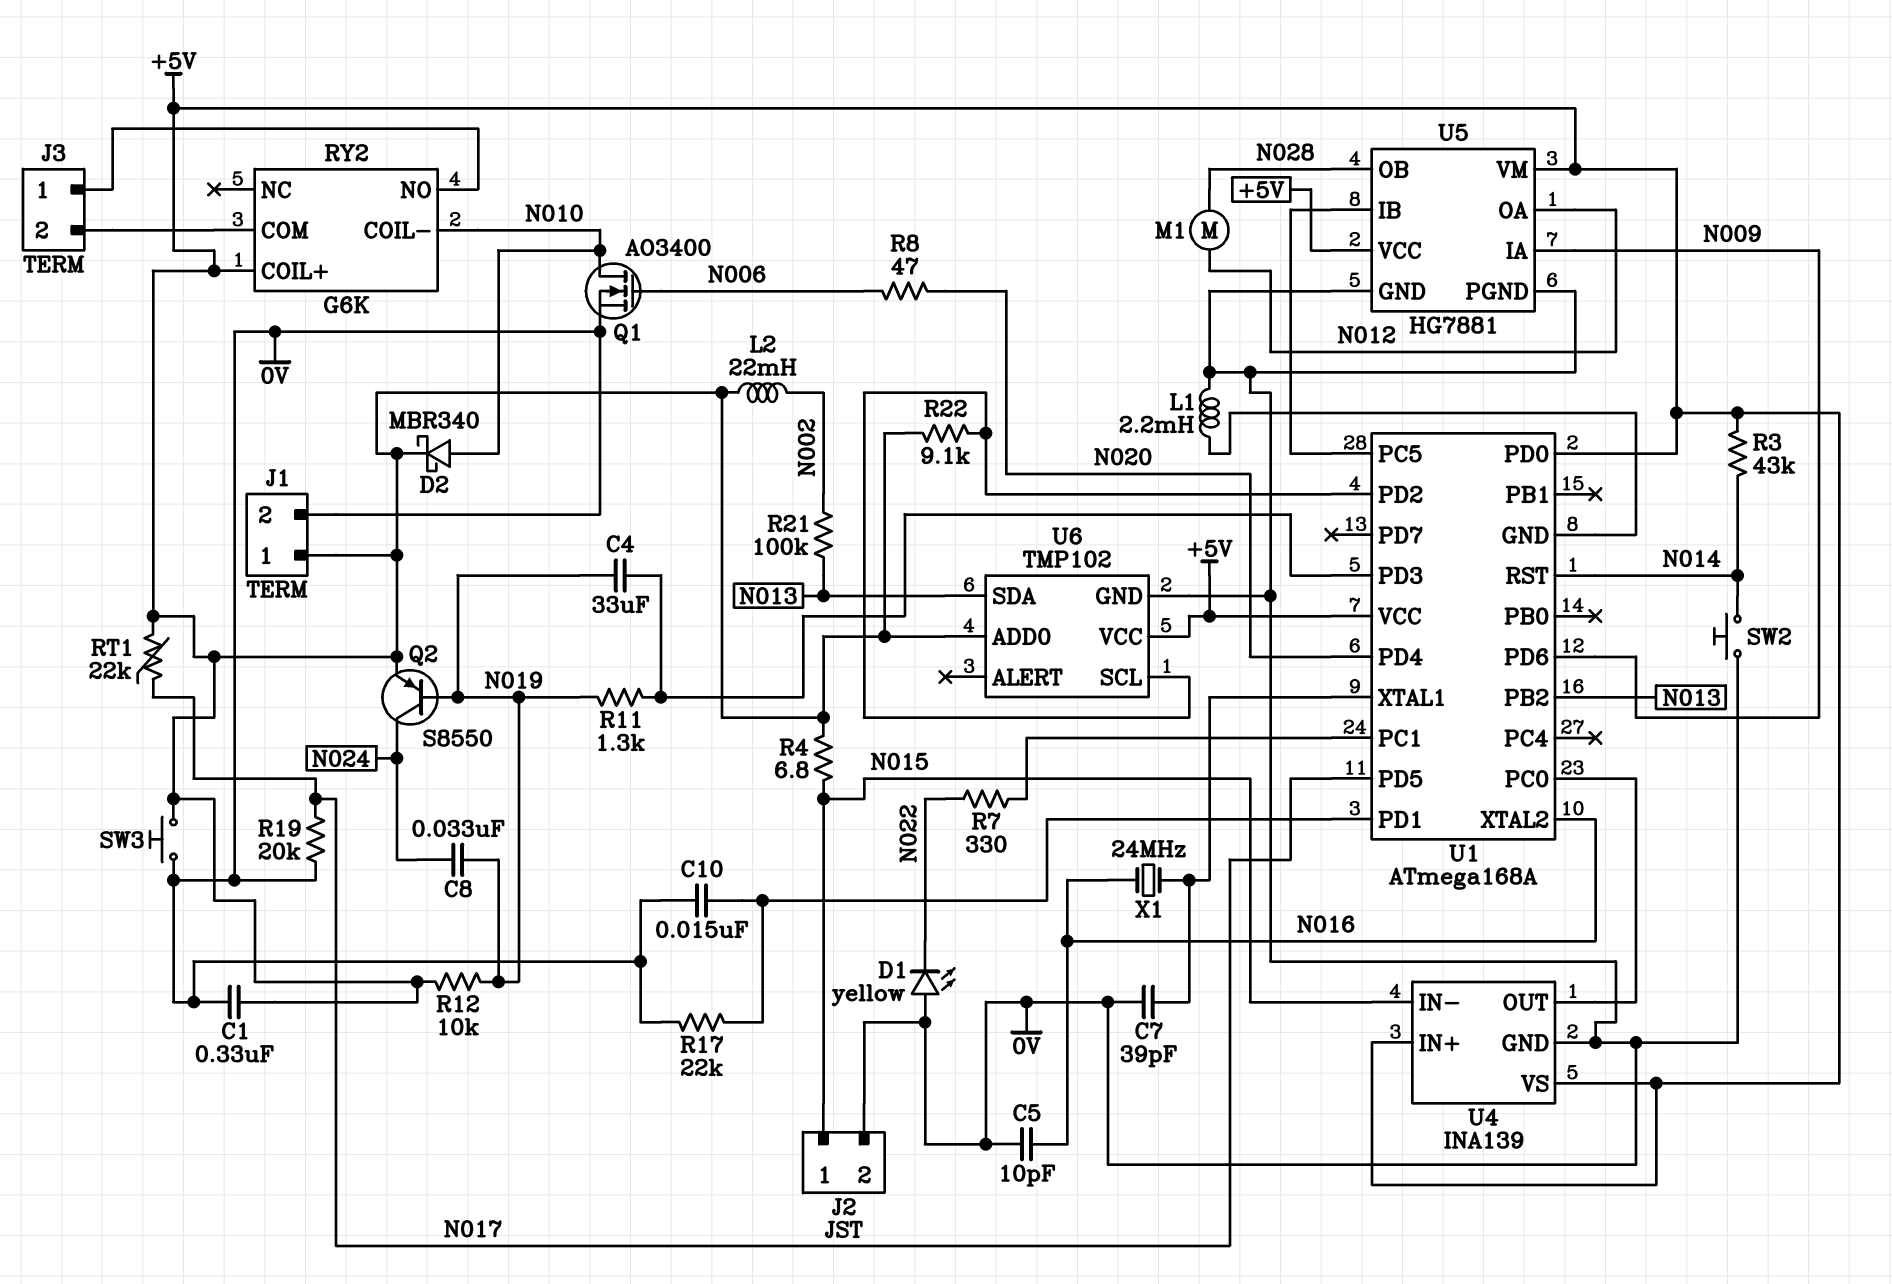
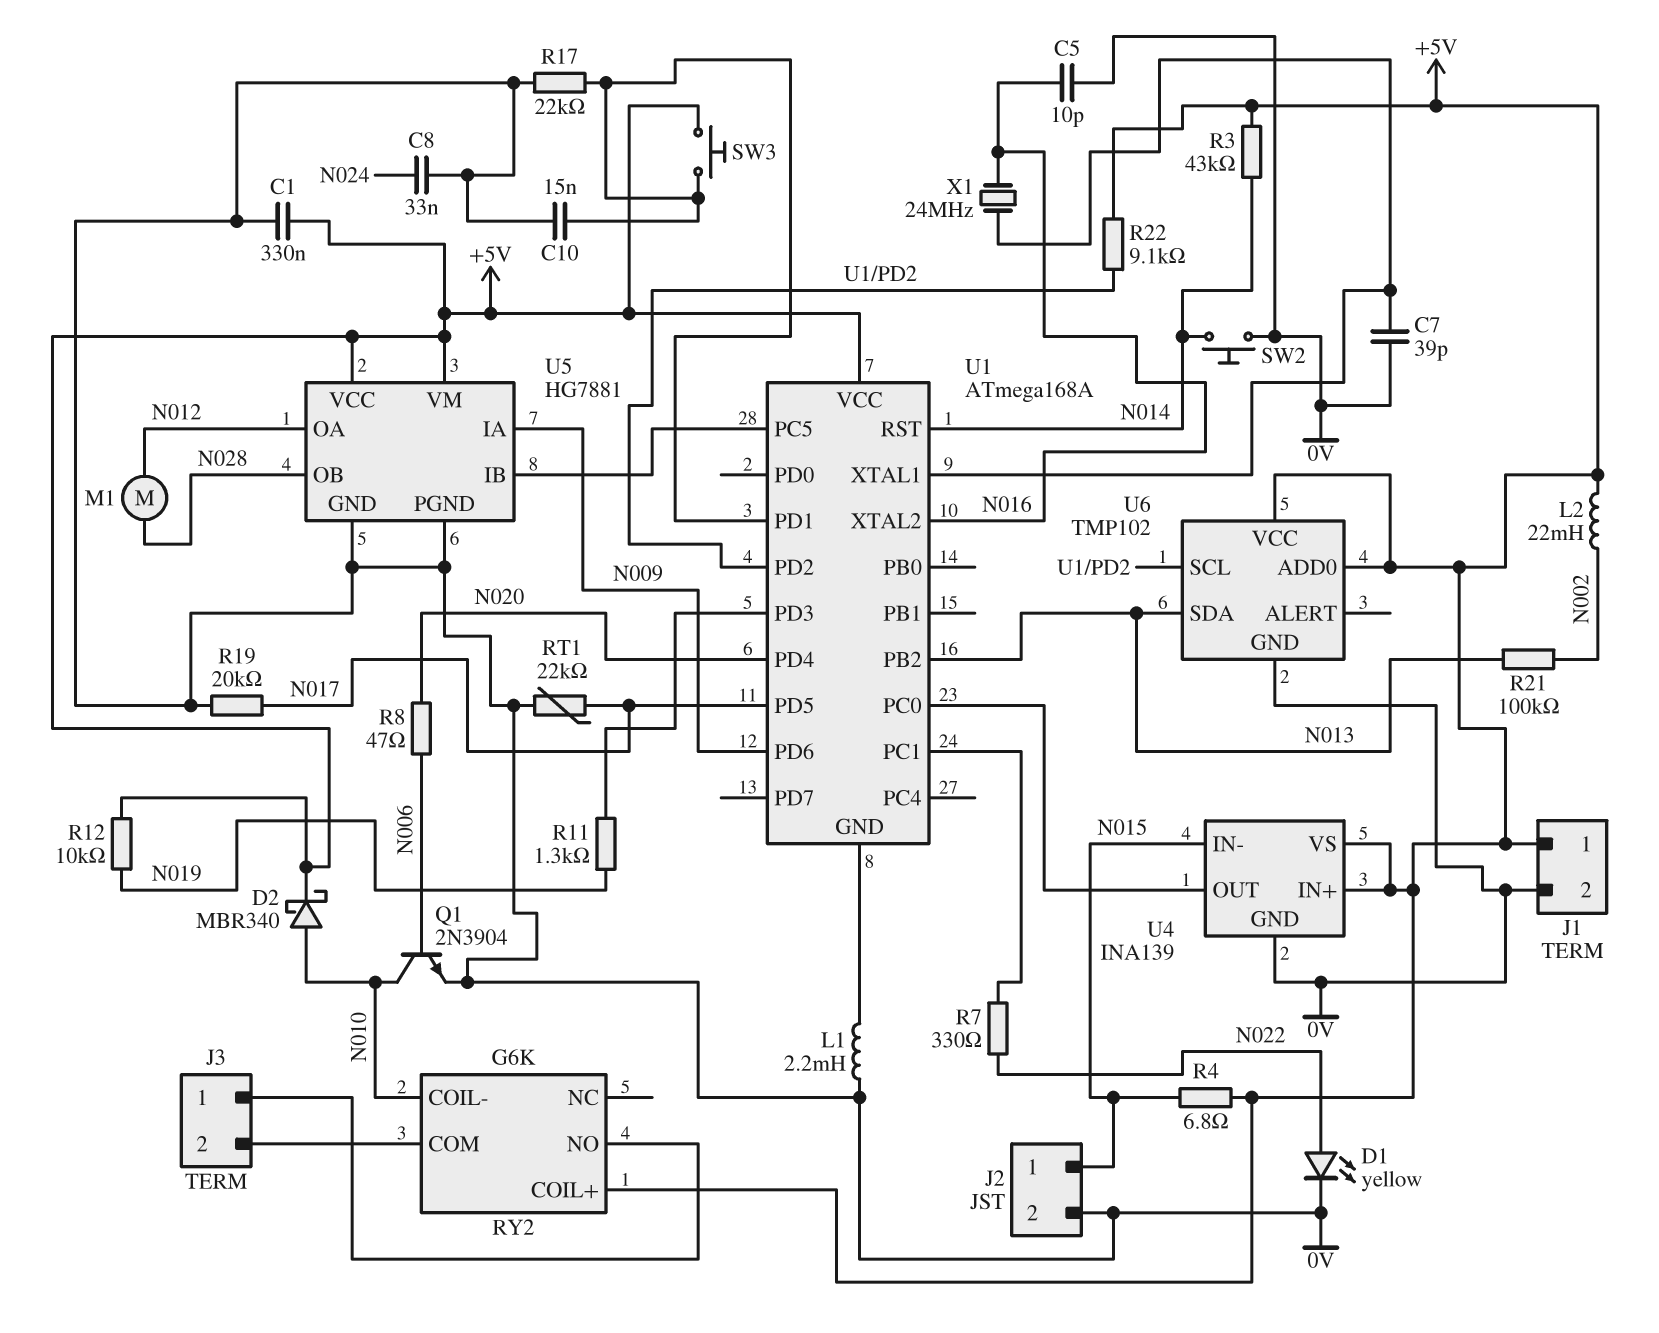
C4: 33uF (N019, U1/PD3) -> none
C8: 33nF (N019, N024) -> 33nF (0V, N024)
D1: LED yellow (A 0V, K N022) -> LED yellow (A N022, K 0V)
Q1: NMOS AO3400 (G N006, D N010, S 0V) -> NPN 2N3904 (B N006, C N010, E 0V)
Q2: PNP S8550 (B N019, C N024, E +5V) -> none
RT1: 22k (+5V, N017) -> 22k (0V, N017)
SW3: button (+5V, 0V) -> button (+5V, U1/PD1)
U1 pin PD0: +5V -> none

